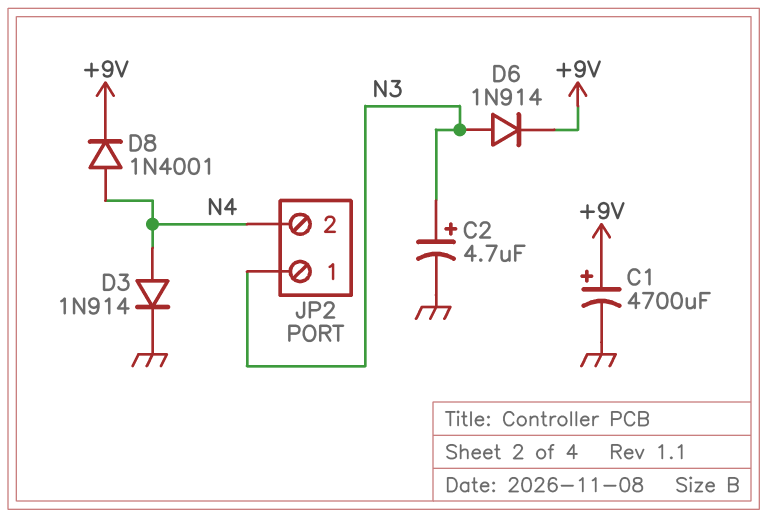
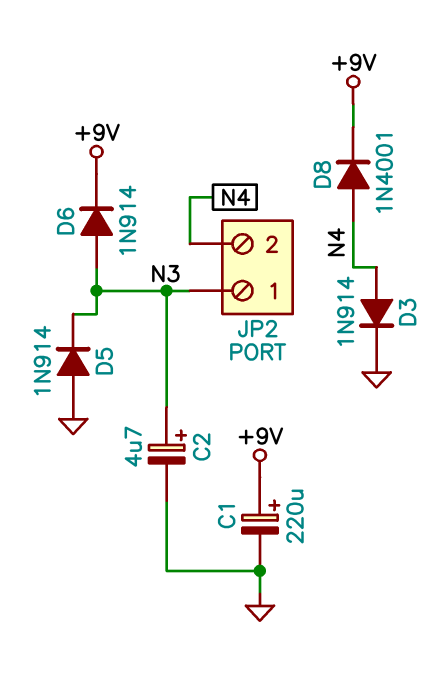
C1: 4700uF (plus +9V, minus GND) -> 220uF (plus +9V, minus GND)
D5: none -> diode 1N914 (A GND, K N3)

